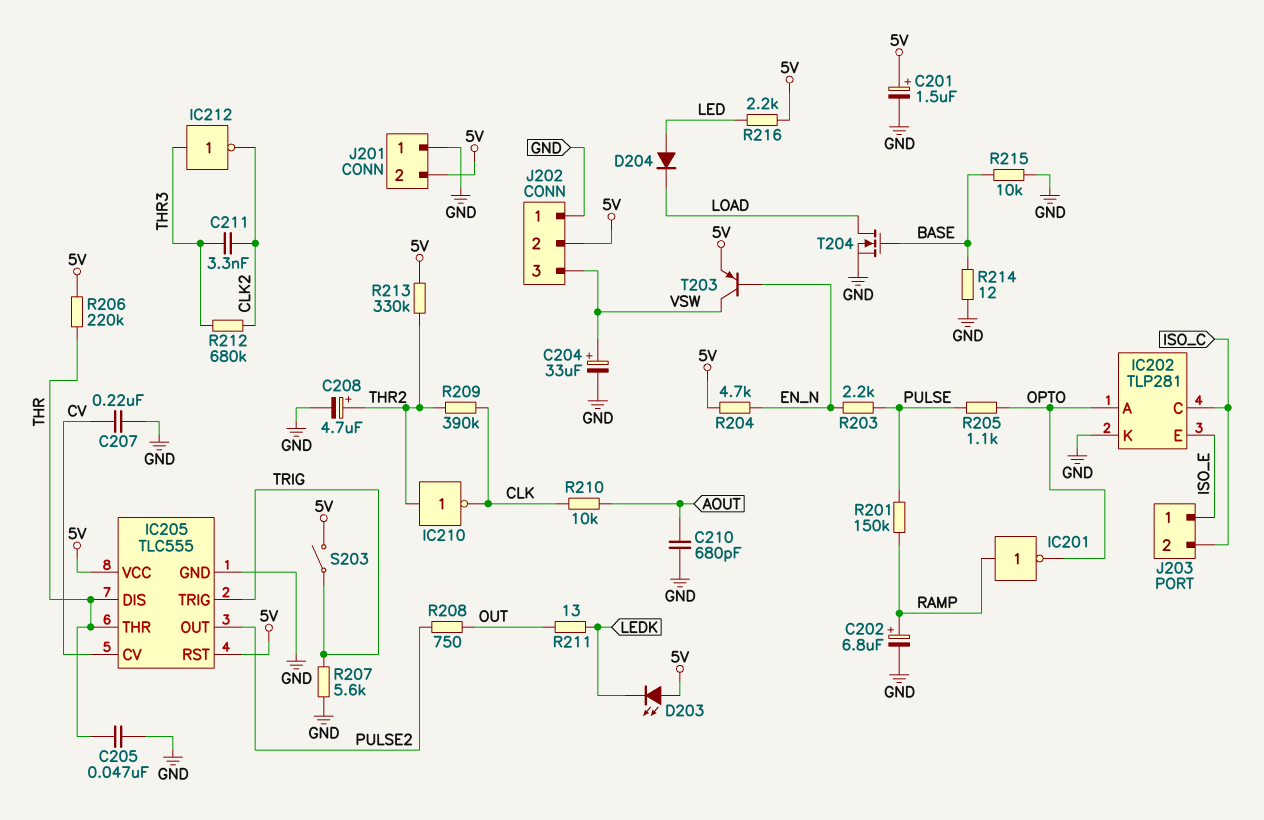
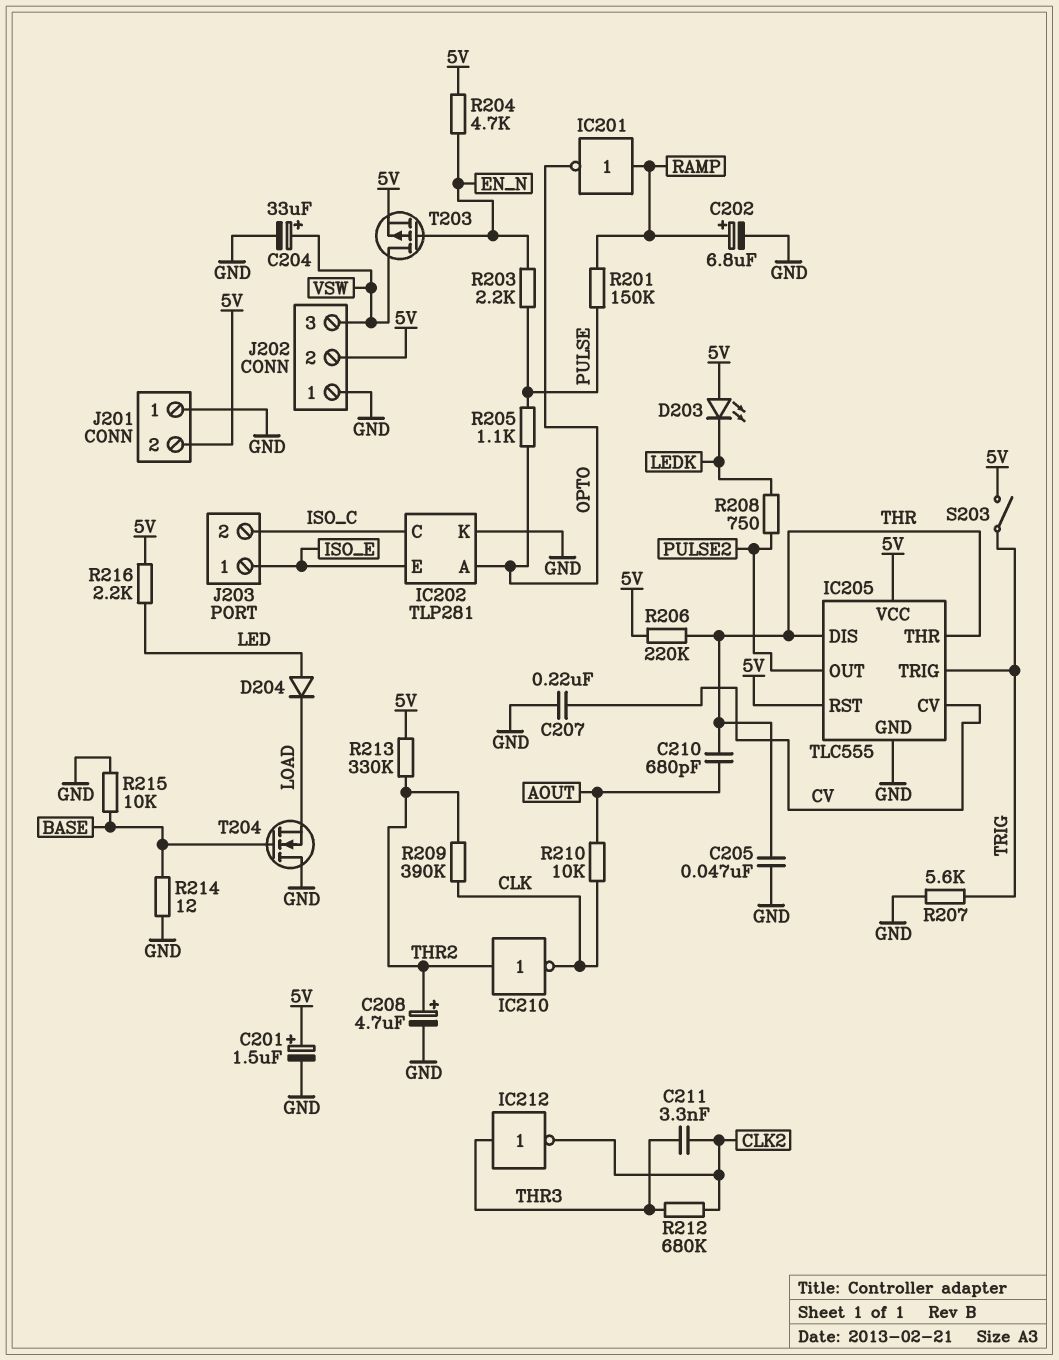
C210: 680pF (AOUT, GND) -> 680pF (AOUT, THR)
R208: 750 (OUT, PULSE2) -> 750 (LEDK, PULSE2)
R211: 13 (LEDK, OUT) -> none
T203: PNP (B EN_N, C VSW, E 5V) -> PMOS (G EN_N, D VSW, S 5V)
T204: NMOS (G BASE, D LOAD, S GND) -> NMOS (G BASE, D GND, S LOAD)

